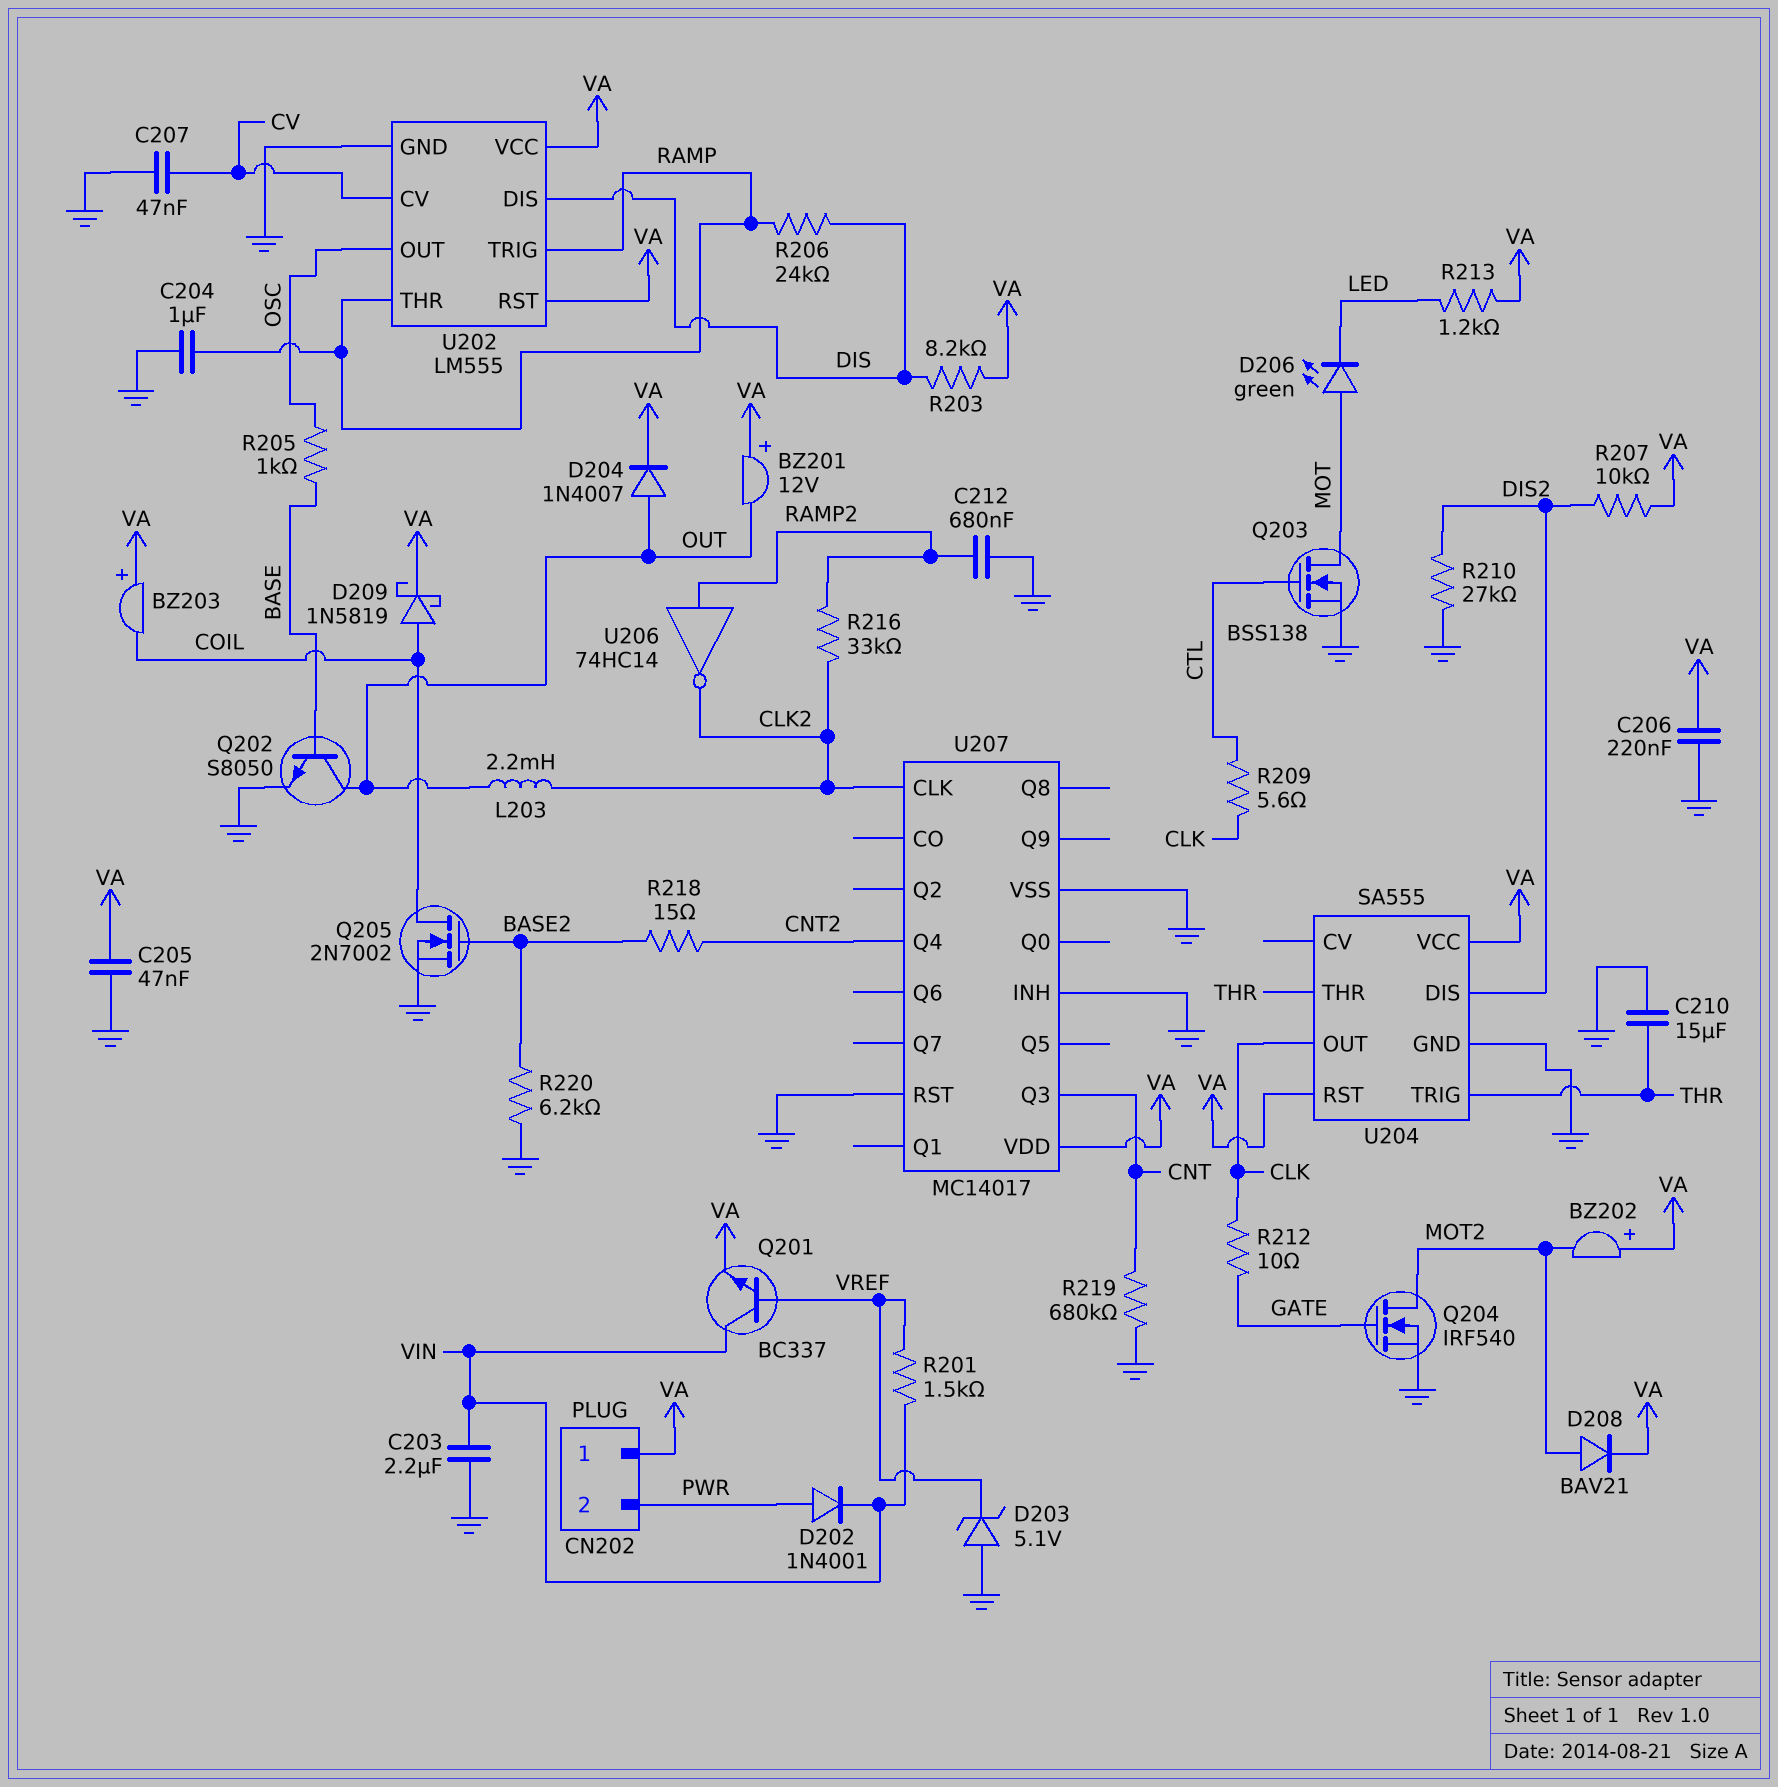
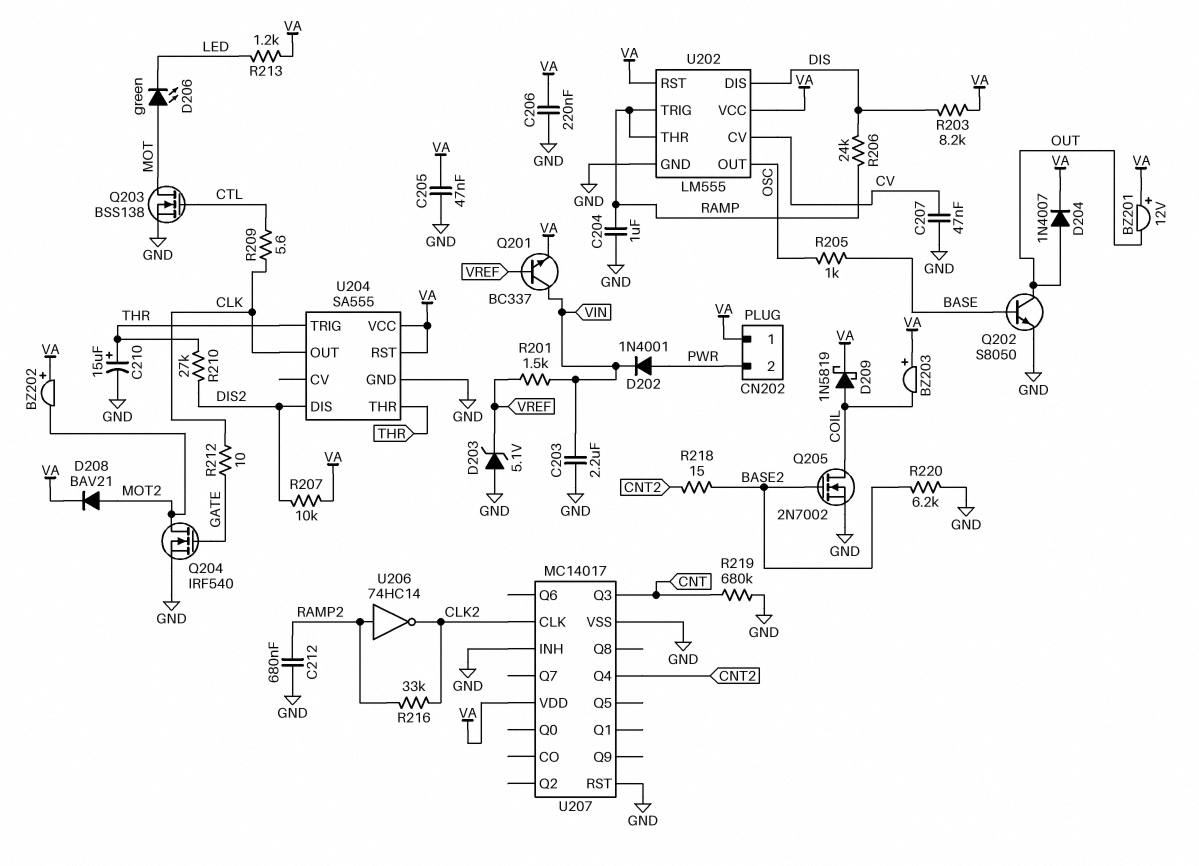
C210: 15uF (GND, THR) -> 15uF (plus THR, minus GND)
L203: 2.2mH (CLK2, OUT) -> none
R210: 27k (DIS2, GND) -> 27k (DIS2, THR)

